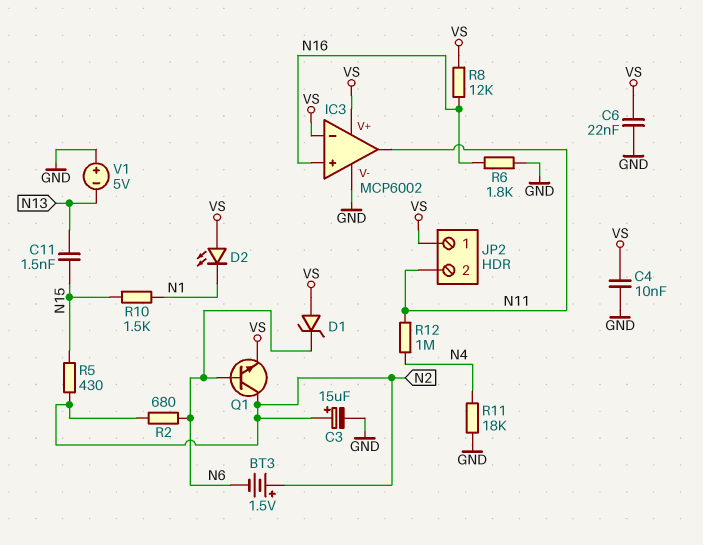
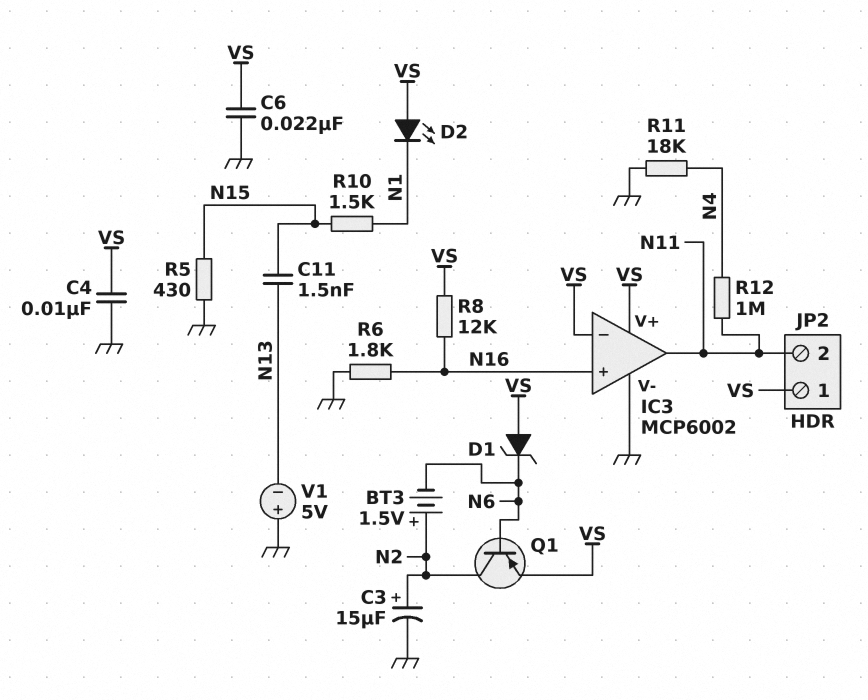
Q1: NPN (B N6, C N2, E VS) -> PNP (B N6, C N2, E VS)
R2: 680 (N2, N6) -> none
R5: 430 (N2, N15) -> 430 (GND, N15)

